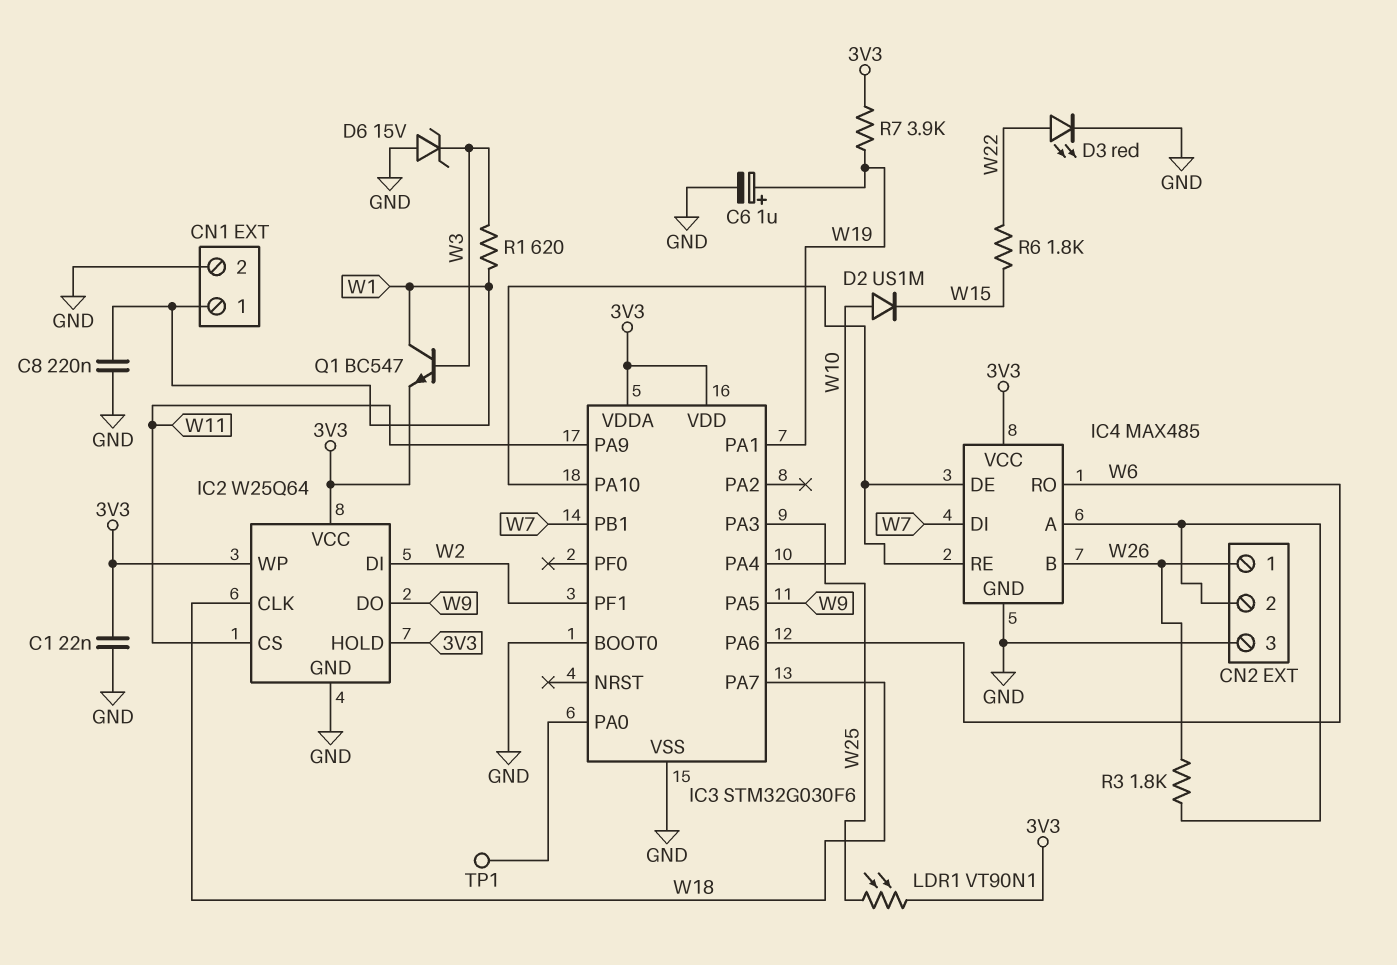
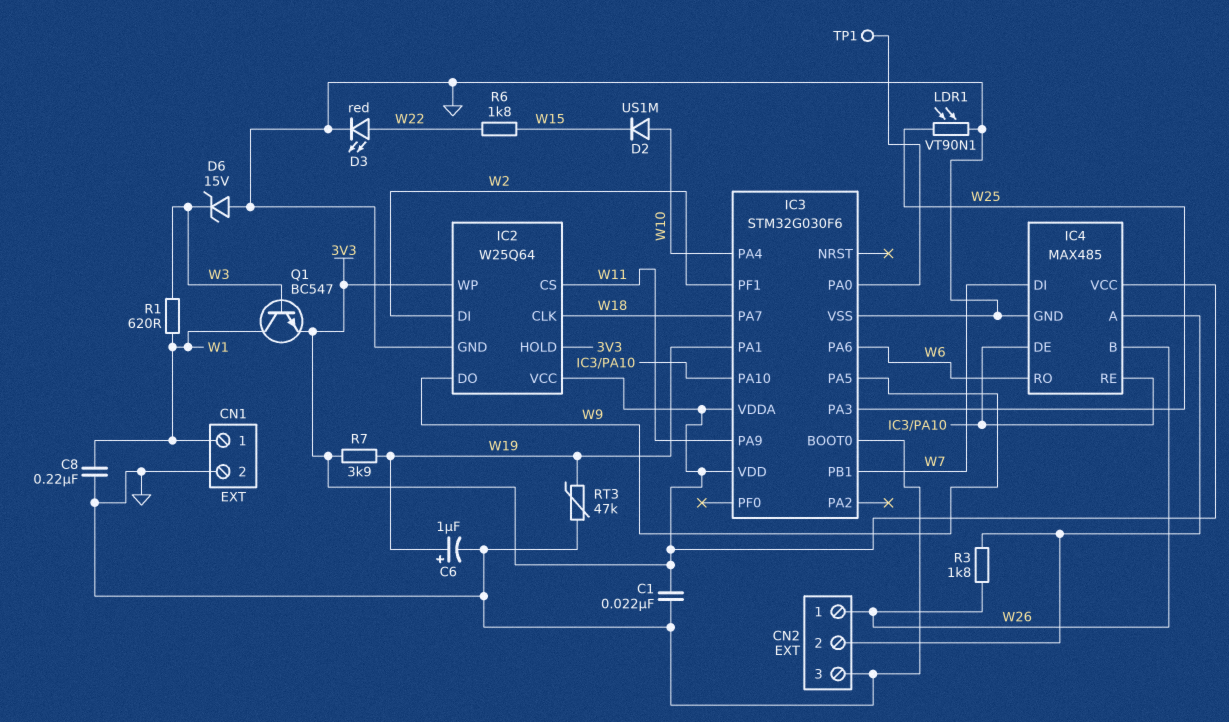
LDR1: VT90N1 (3V3, W25) -> VT90N1 (GND, W25)
RT3: none -> 47k (GND, W19)

